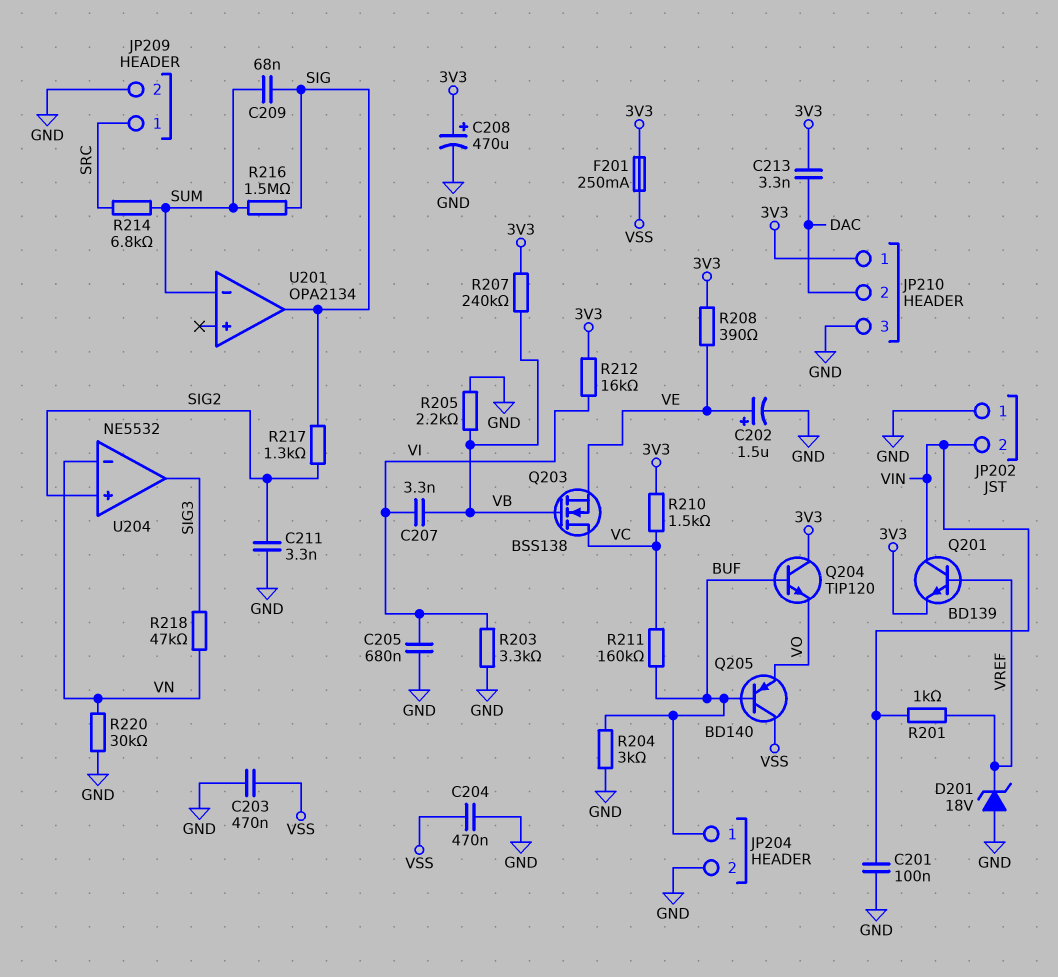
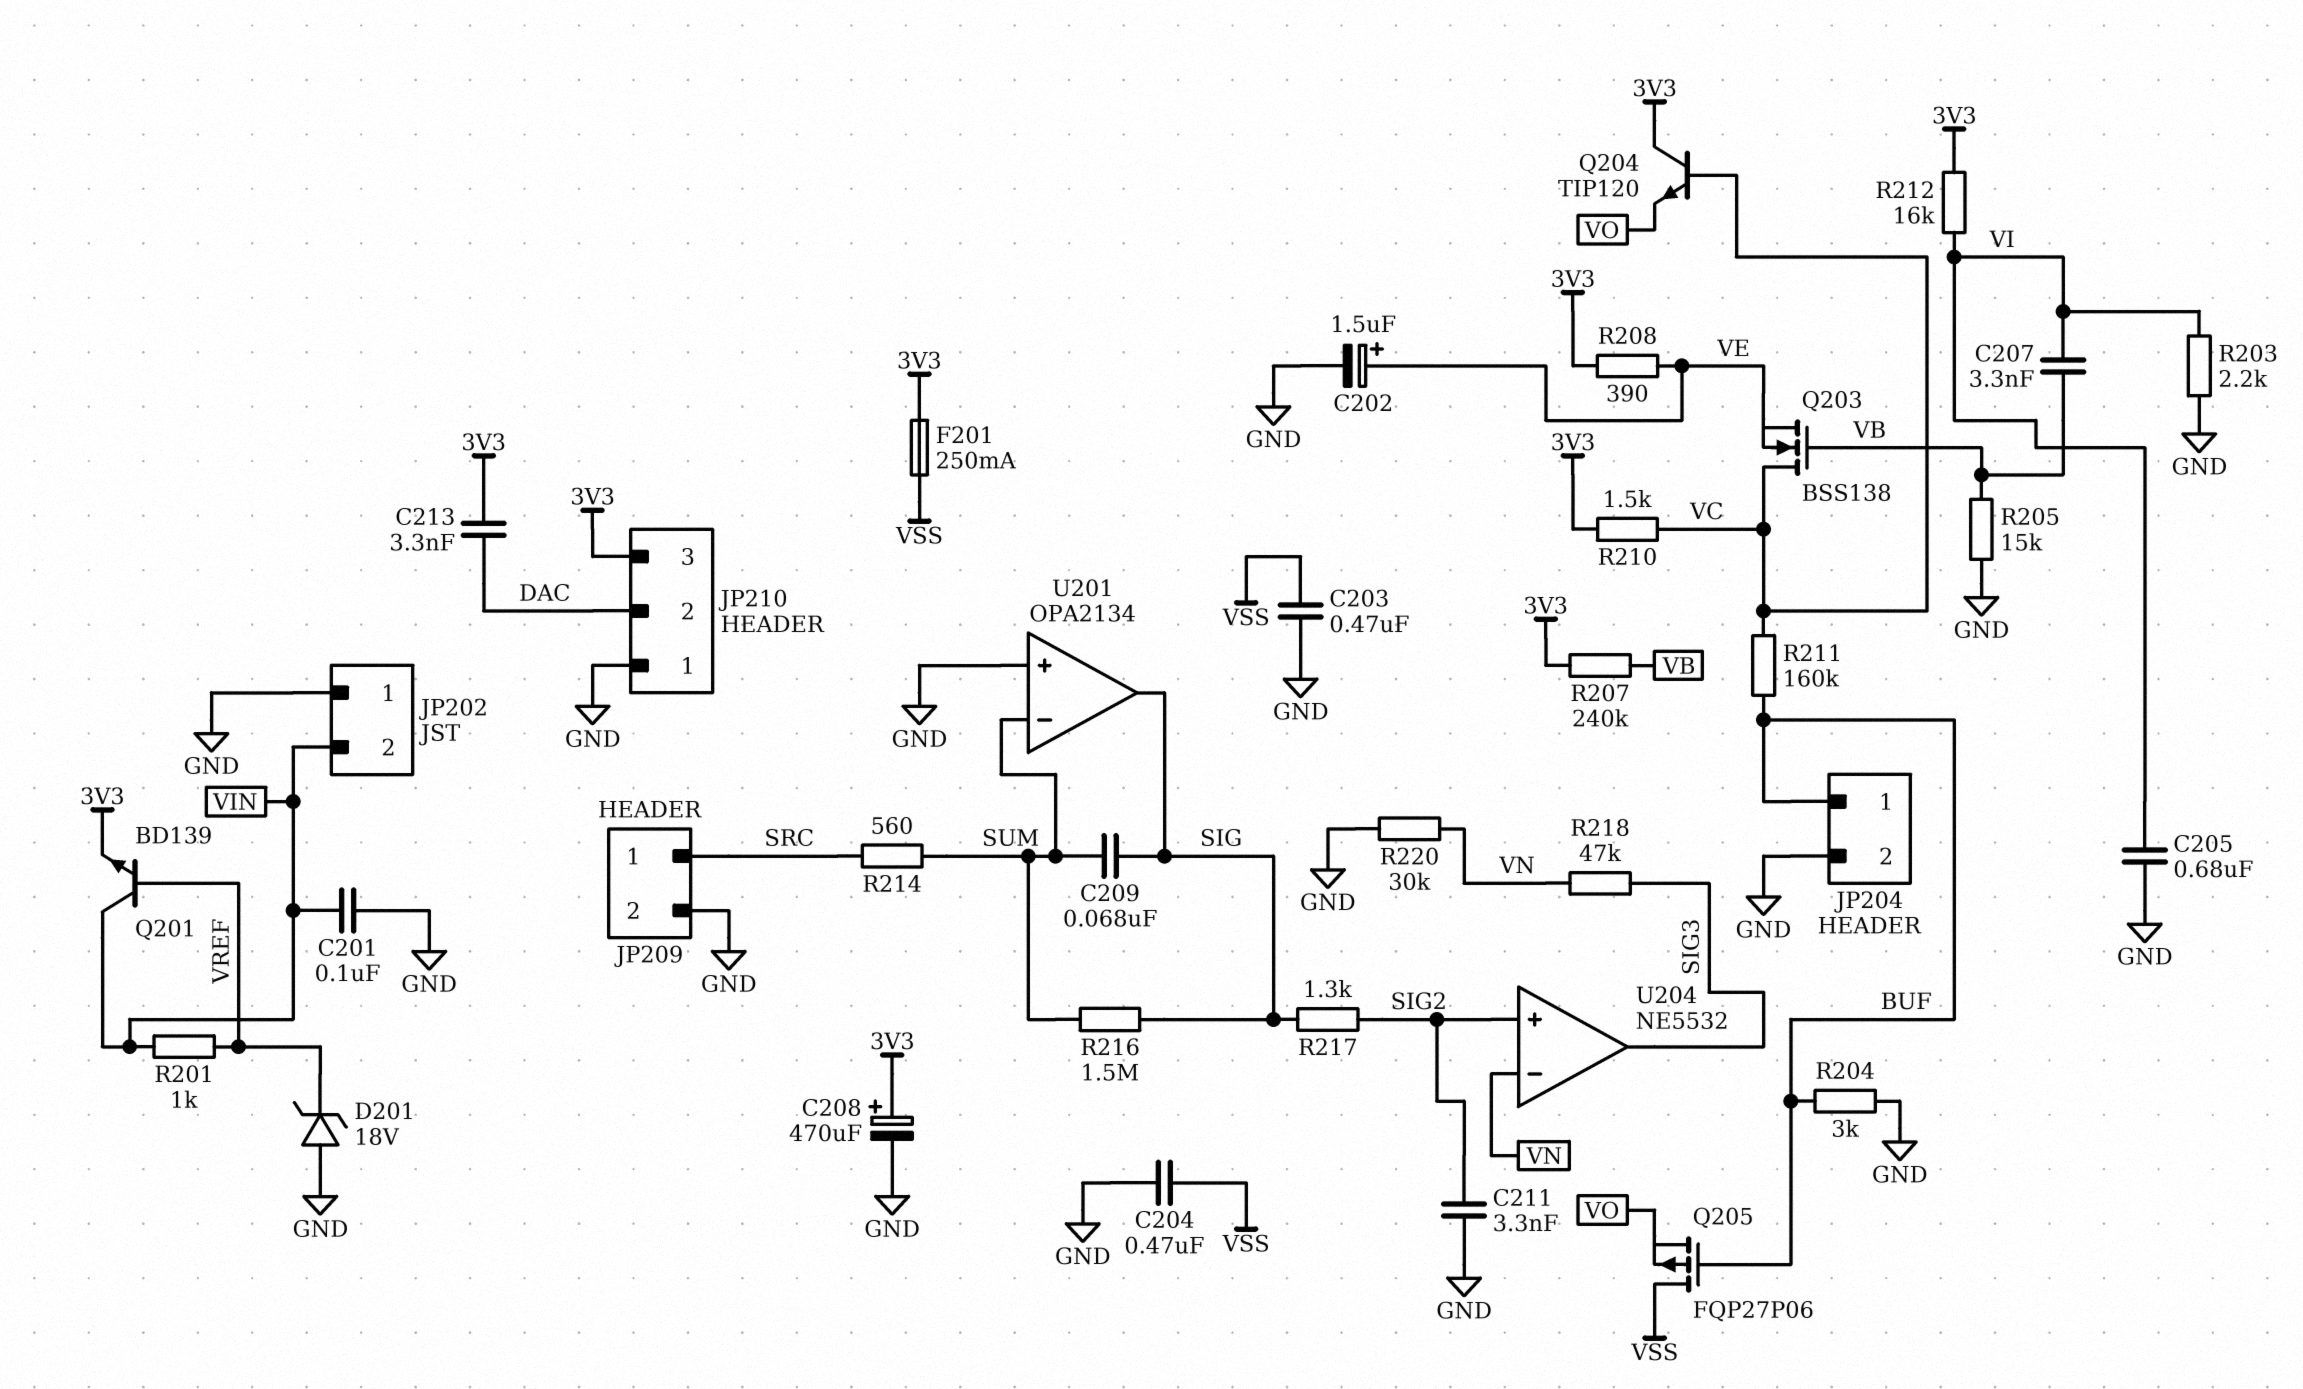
JP210 pin 1: 3V3 -> GND
JP210 pin 3: GND -> 3V3
Q204: NPN TIP120 (B BUF, C 3V3, E VO) -> NPN TIP120 (B VC, C 3V3, E VO)
Q205: PNP BD140 (B BUF, C VSS, E VO) -> PMOS FQP27P06 (G BUF, D VSS, S VO)
R203: 3.3k (GND, VI) -> 2.2k (GND, VI)
R205: 2.2k (GND, VB) -> 15k (GND, VB)
R214: 6.8k (SRC, SUM) -> 560 (SRC, SUM)
U201 pin in+: none -> GND

